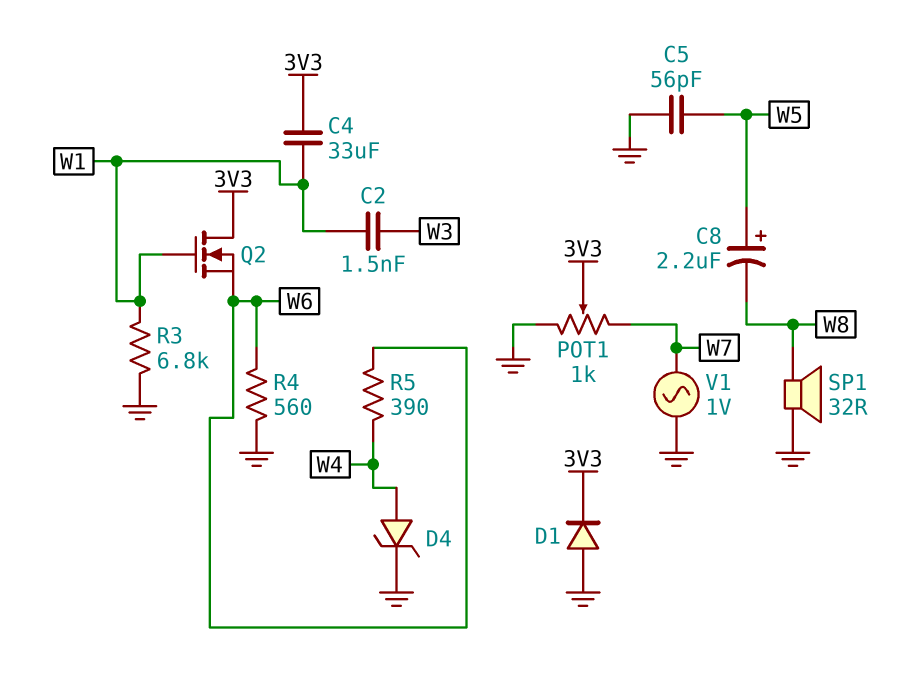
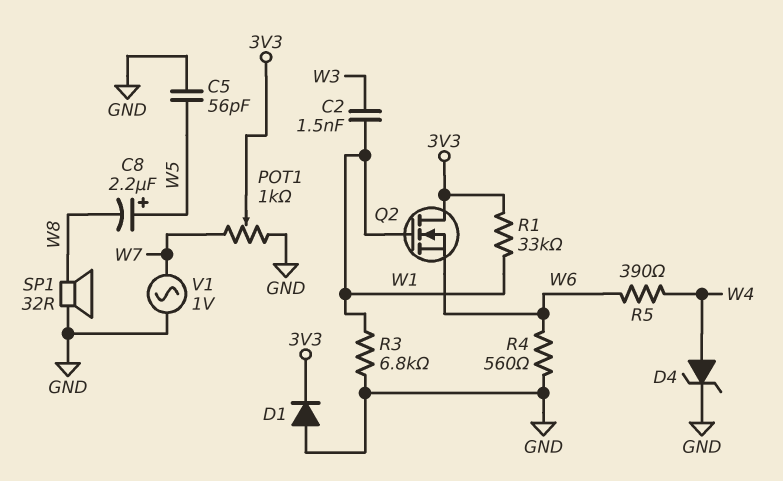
C4: 33uF (3V3, W1) -> none
R1: none -> 33k (3V3, W1)

